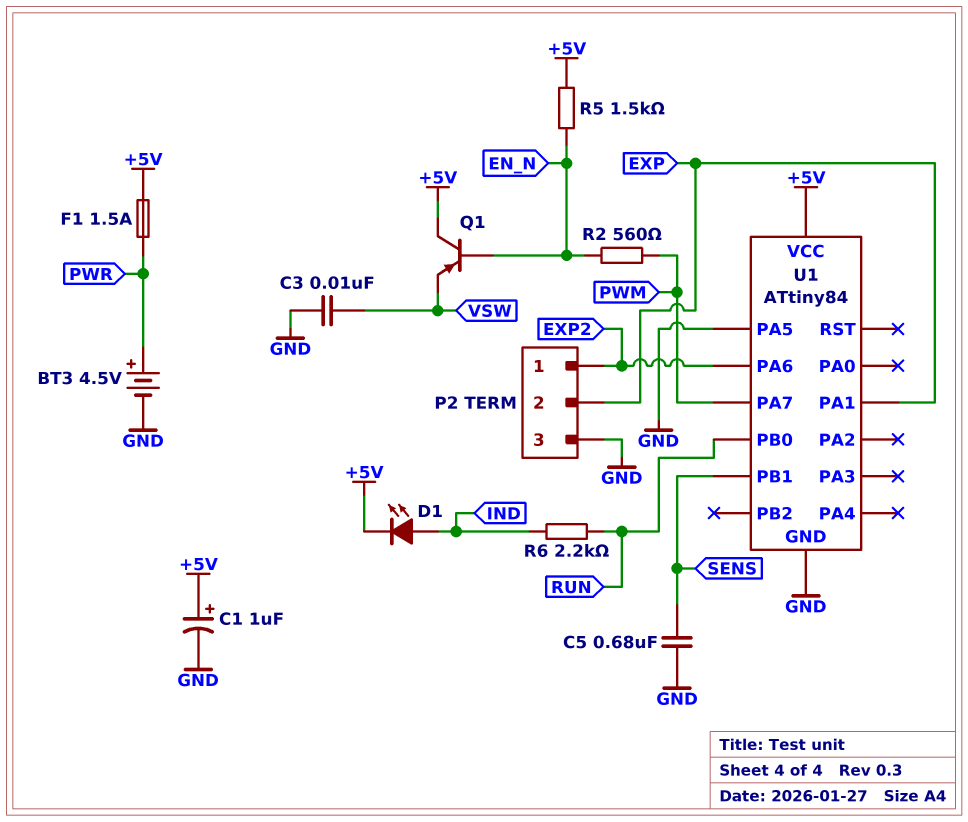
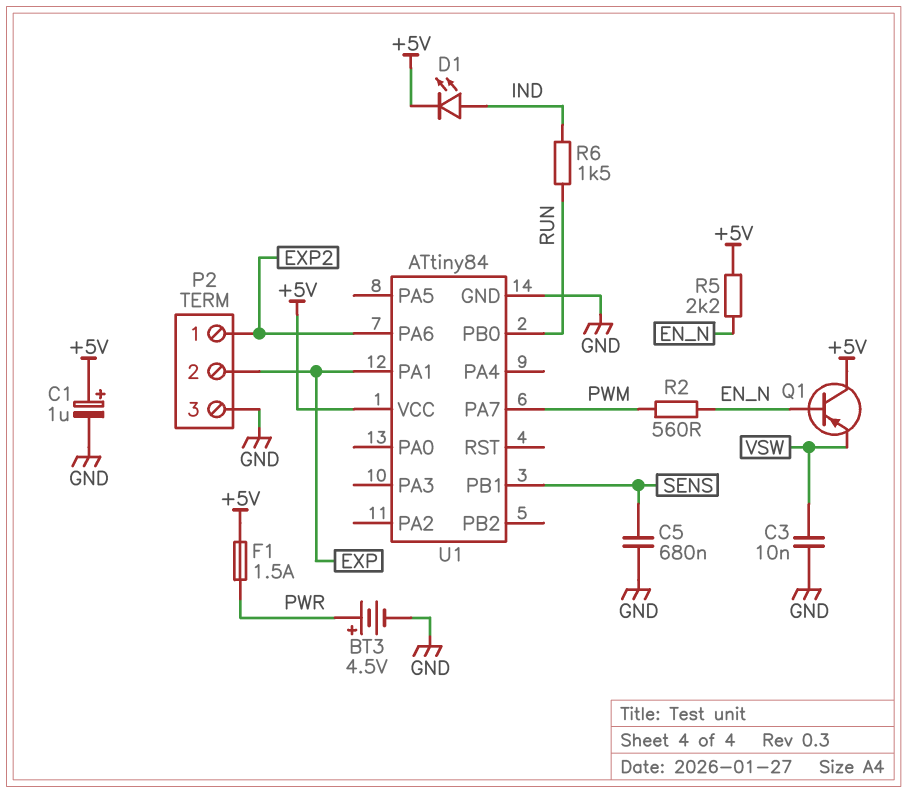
R5: 1.5k (+5V, EN_N) -> 2.2k (+5V, EN_N)
R6: 2.2k (IND, RUN) -> 1.5k (IND, RUN)
U1 pin PA5: GND -> none

